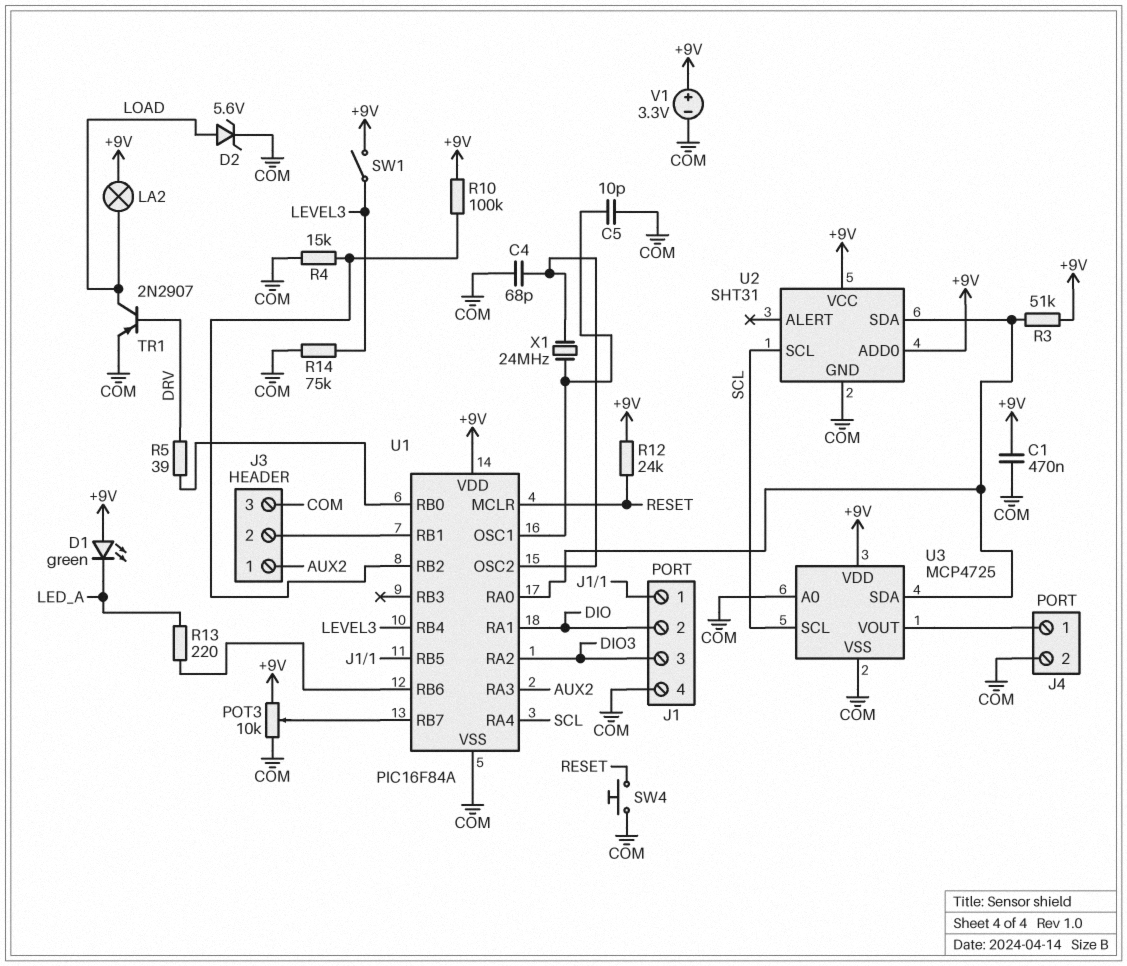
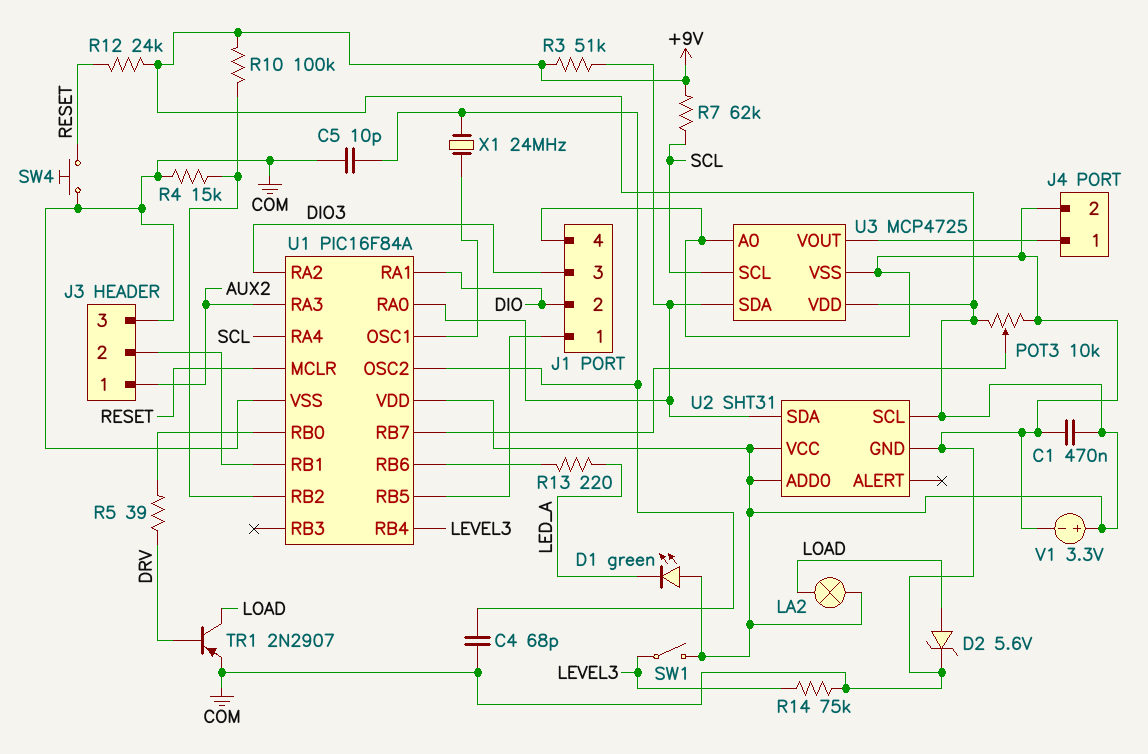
C5: 10pF (COM, U1/OSC1) -> 10pF (COM, U1/OSC2)
R7: none -> 62k (+9V, SCL)
U2 pin SCL: SCL -> +9V

